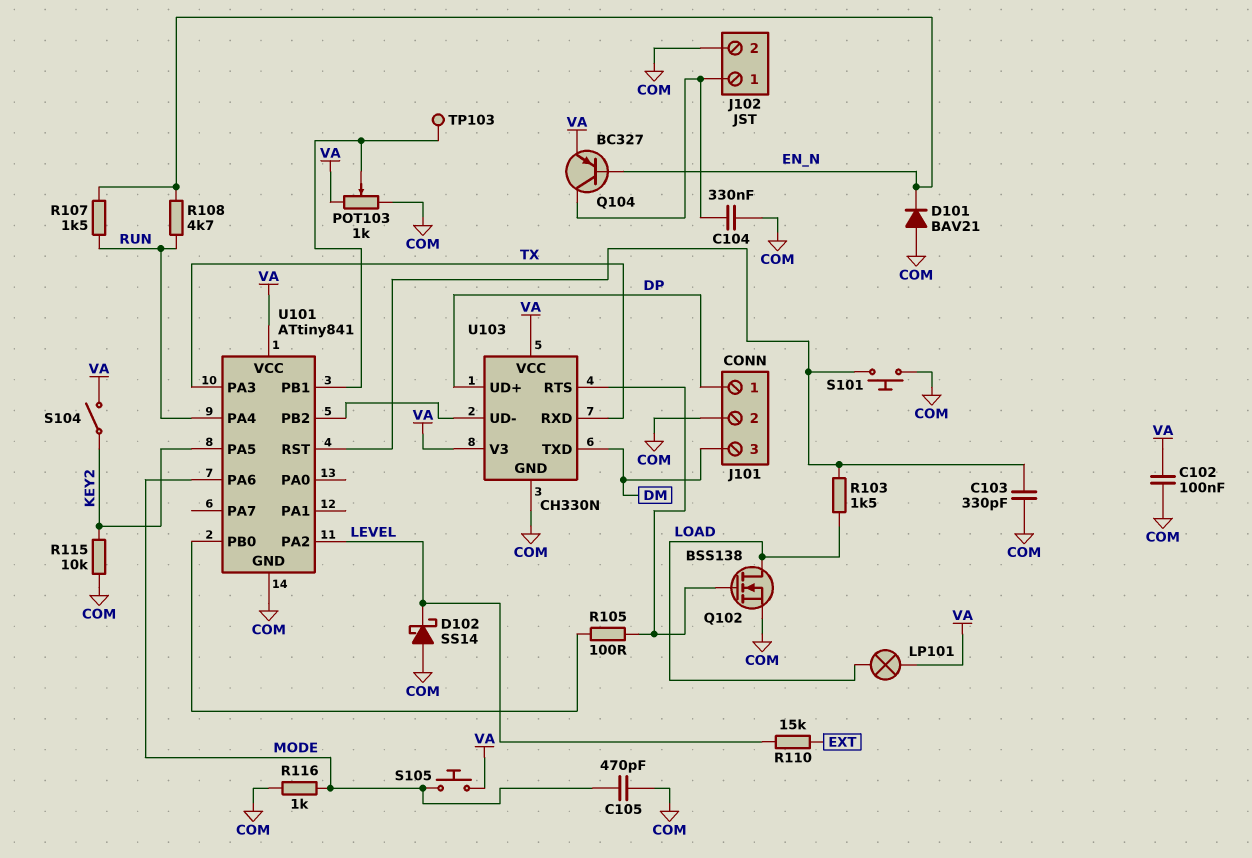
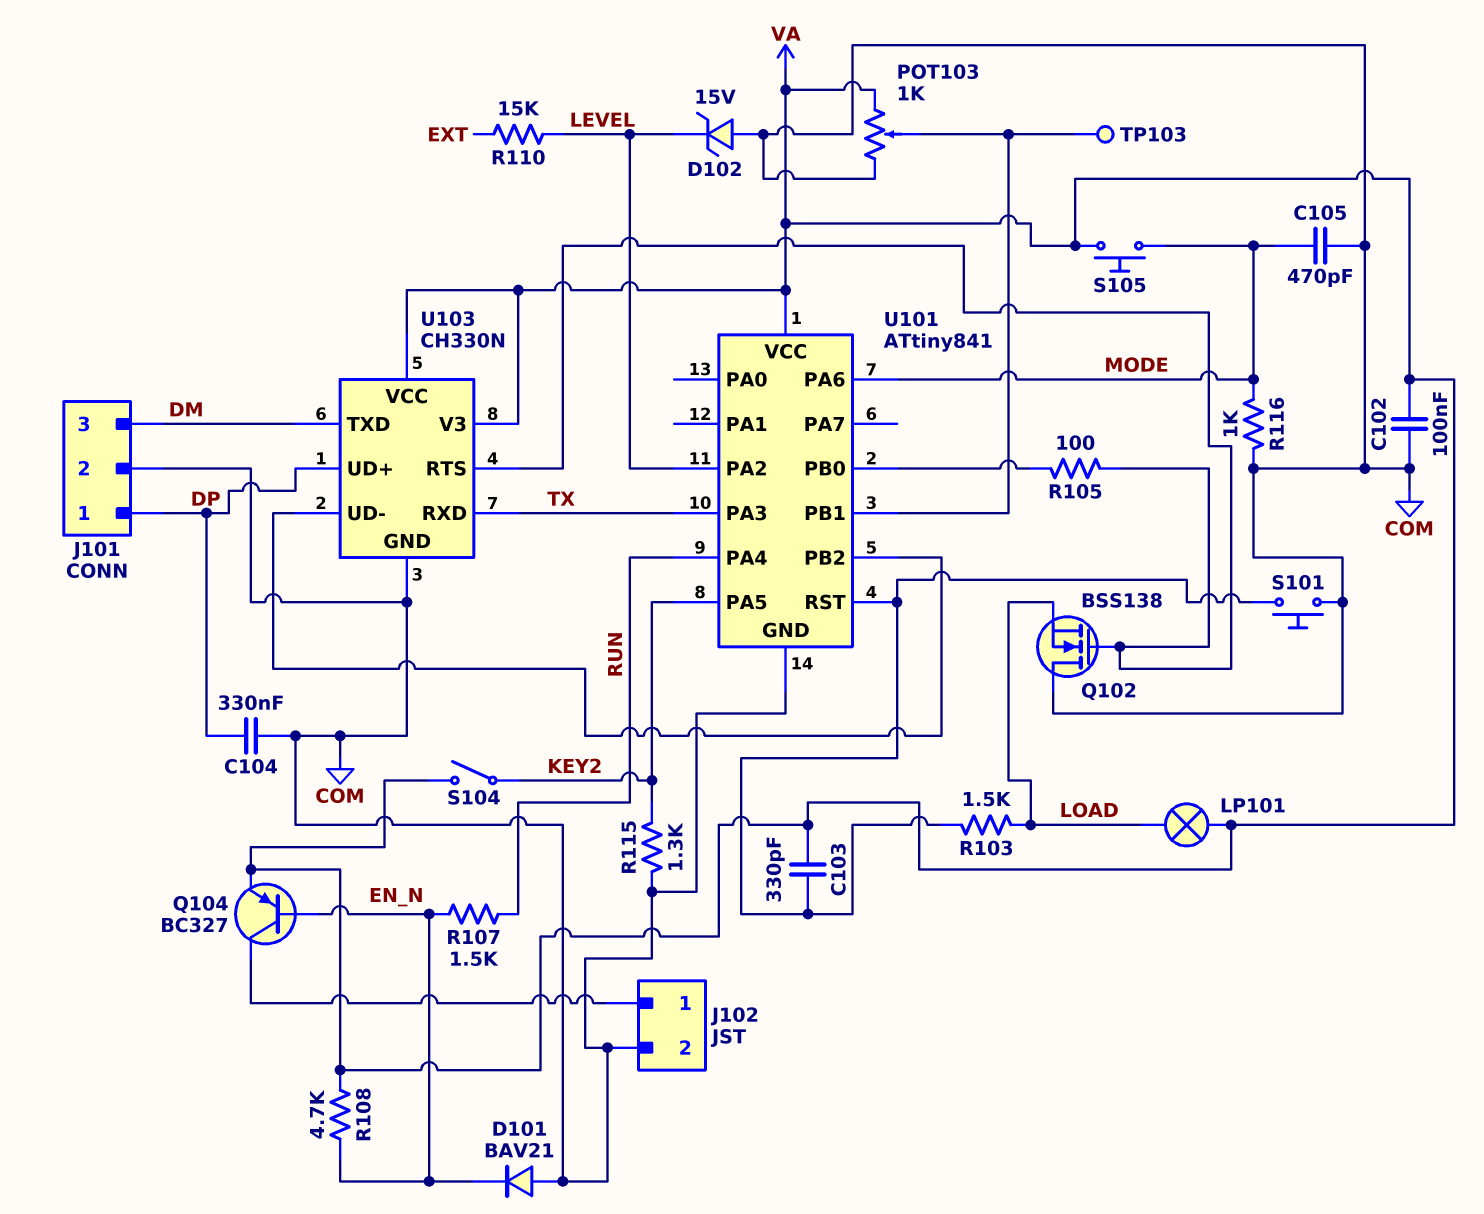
C103: 330pF (COM, U101/RST) -> 330pF (U101/RST, VA)
C104: 330nF (COM, J102/1) -> 330nF (COM, DP)
D102: schottky SS14 (A COM, K LEVEL) -> zener 15V (A COM, K LEVEL)
Q102: NMOS BSS138 (G U103/RTS, D LOAD, S COM) -> NMOS BSS138 (G U103/RTS, D COM, S LOAD)
R108: 4.7k (EN_N, RUN) -> 4.7k (EN_N, VA)
R115: 10k (COM, KEY2) -> 1.3k (COM, KEY2)

